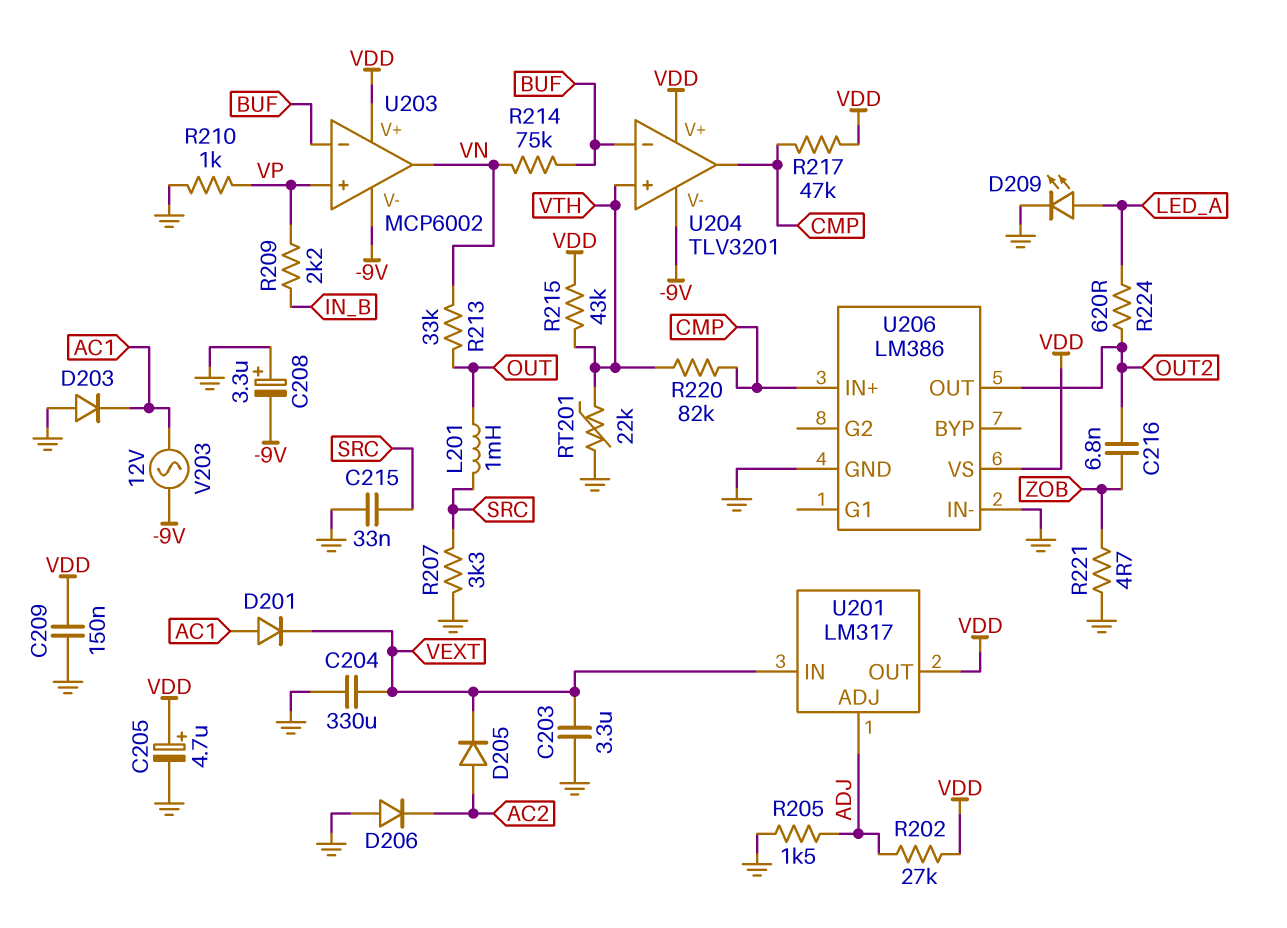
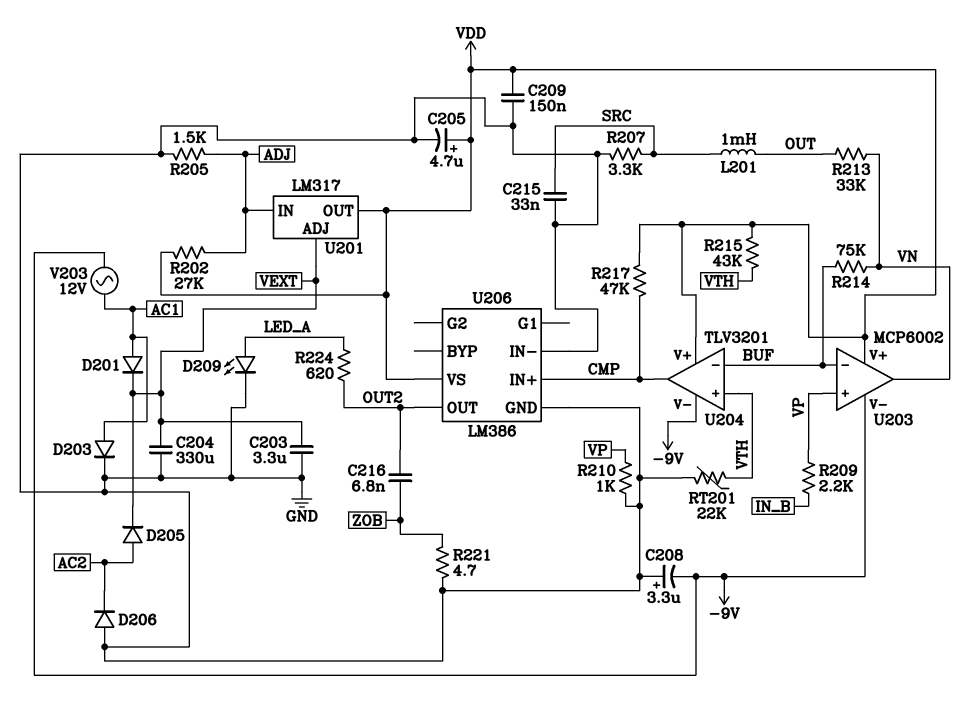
D203: diode (A GND, K AC1) -> diode (A AC1, K GND)
R220: 82k (CMP, VTH) -> none
U201 pin ADJ: ADJ -> VEXT
U201 pin IN: VEXT -> ADJ

